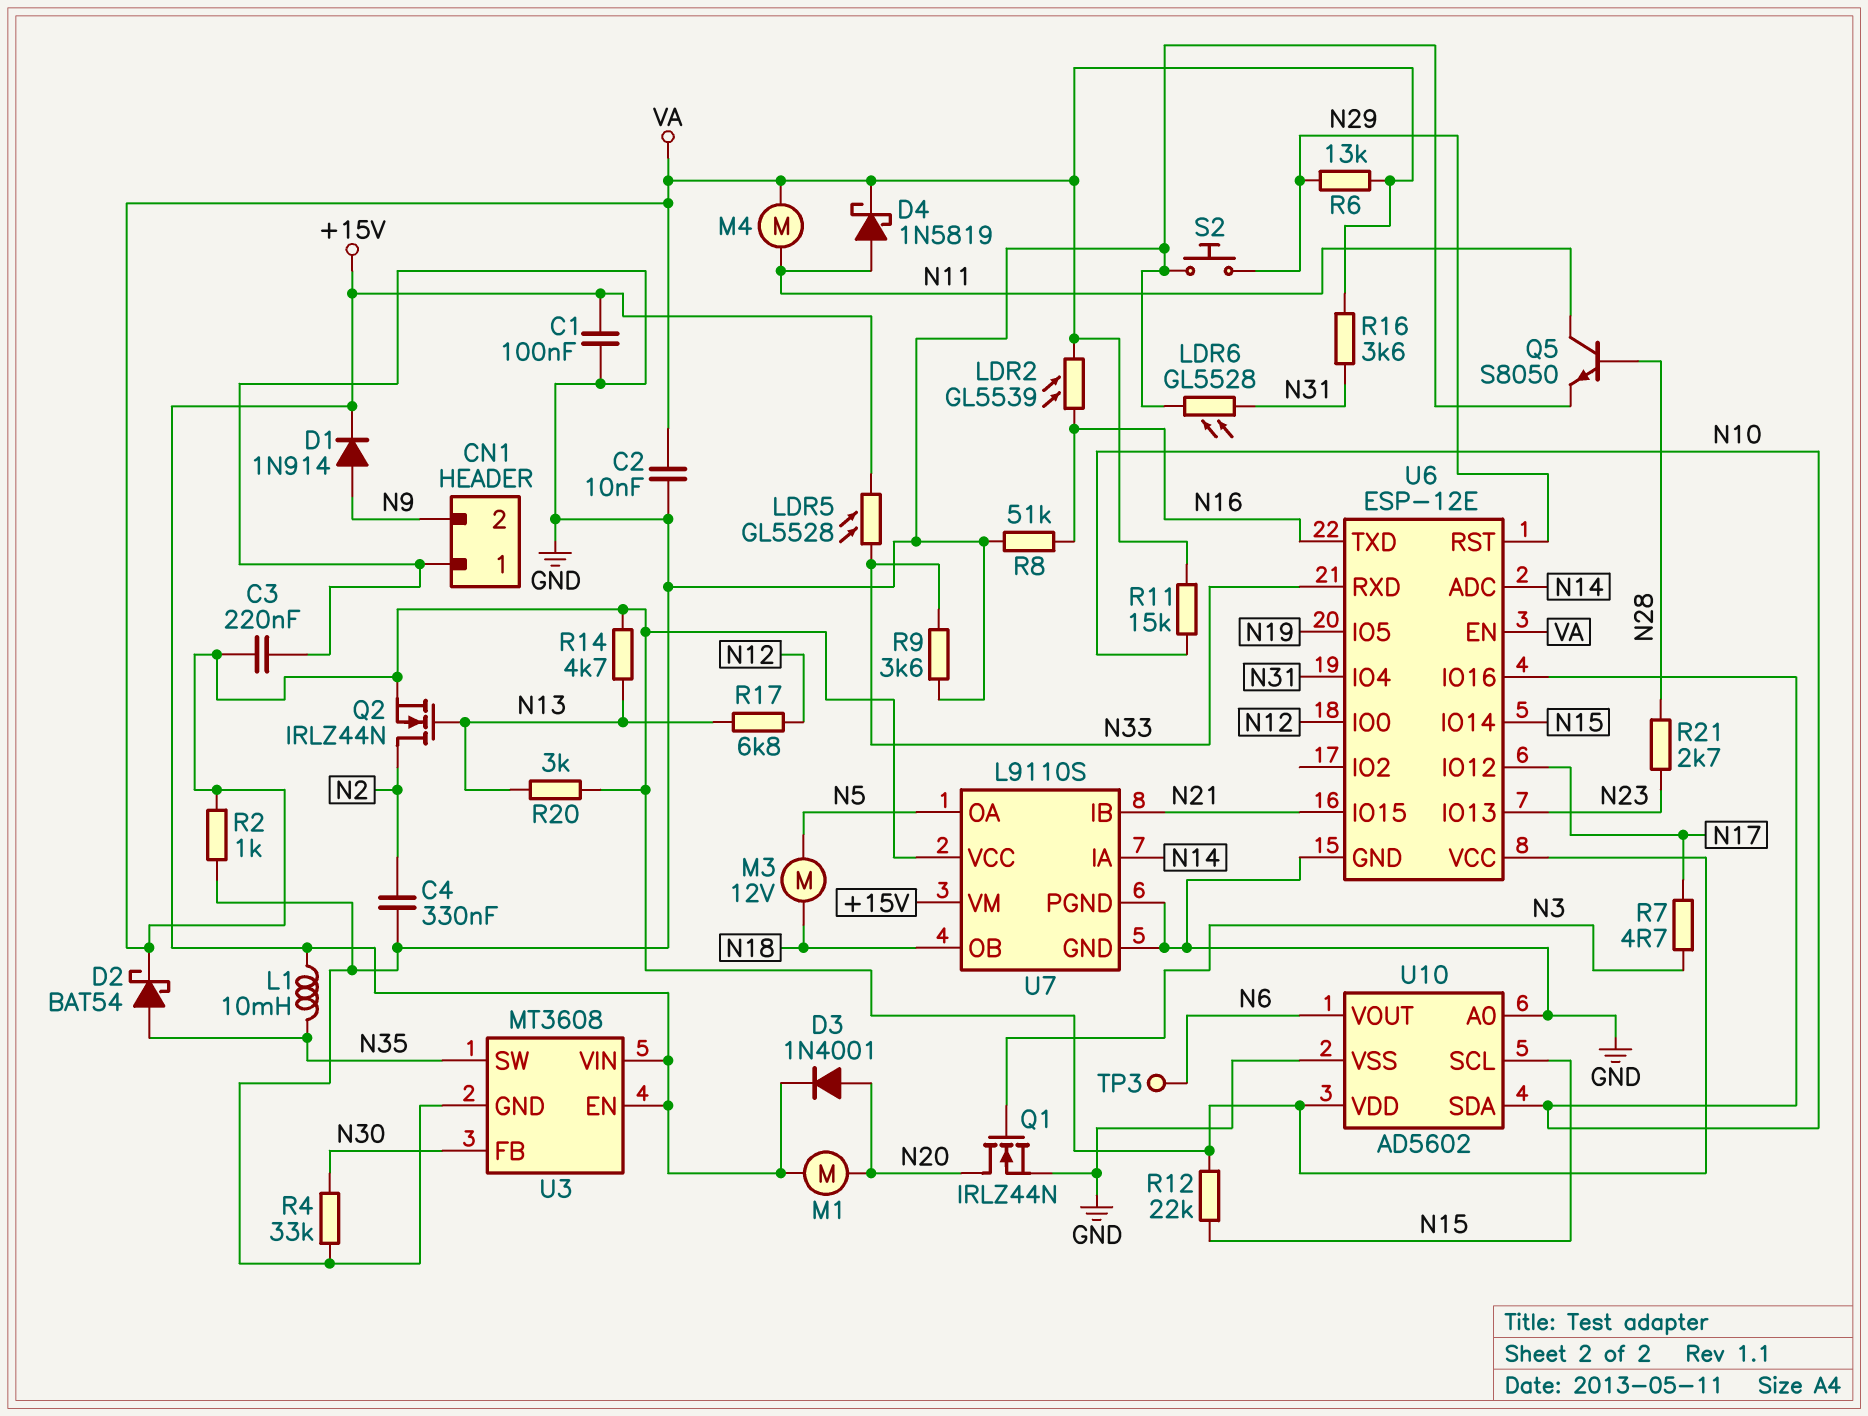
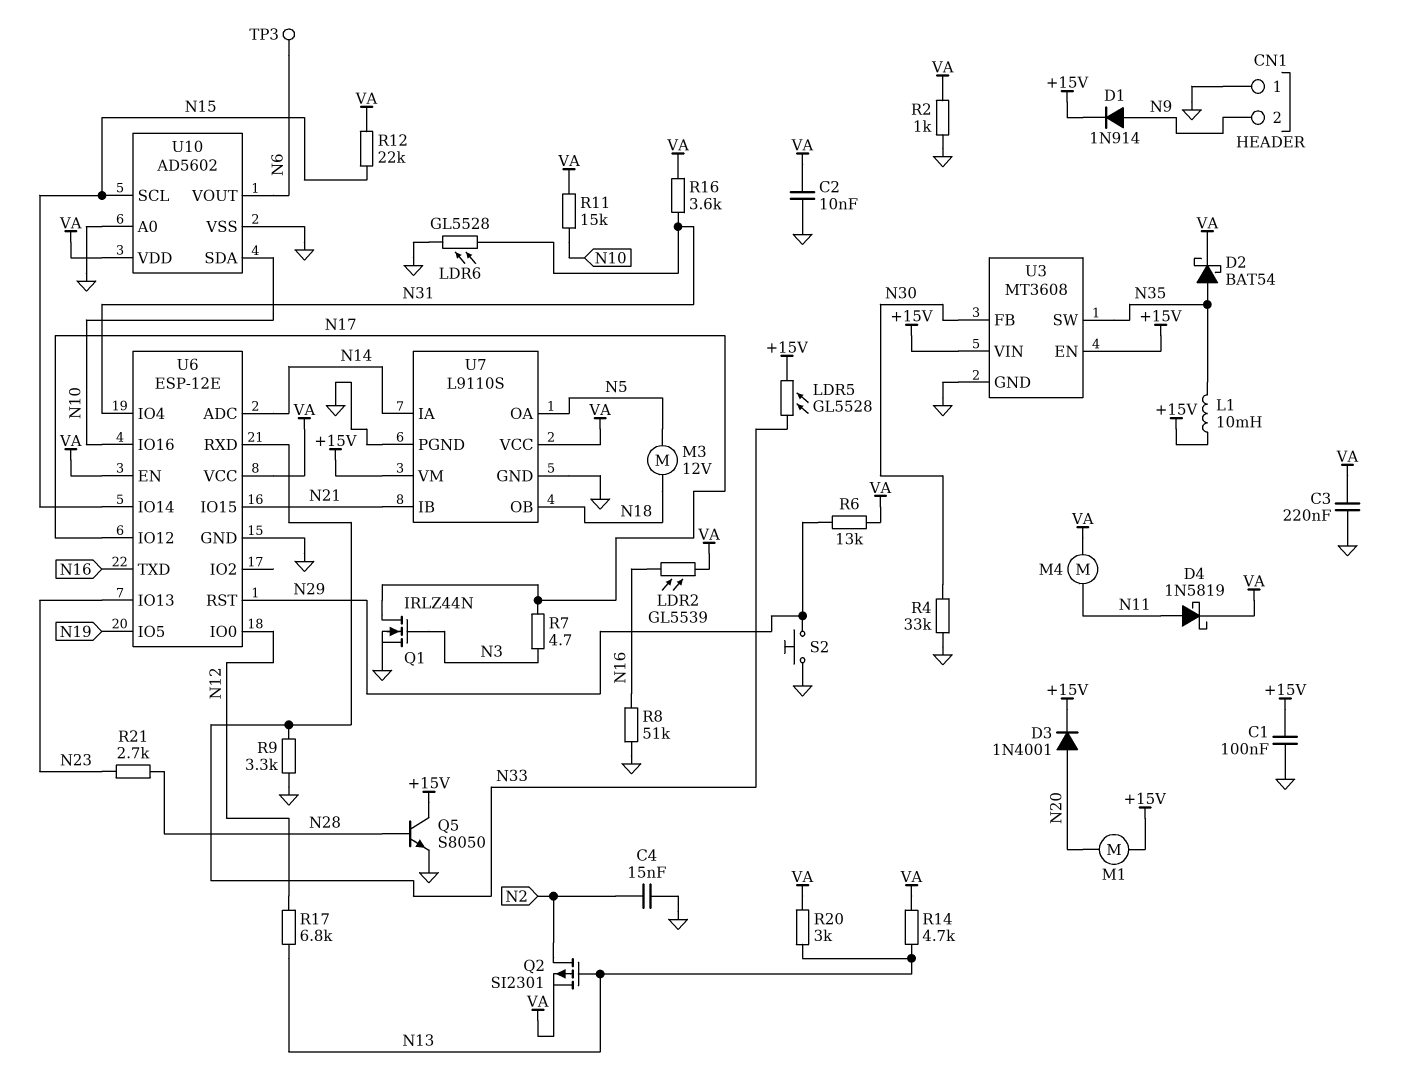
C4: 330nF (GND, N2) -> 15nF (GND, N2)
Q1: NMOS IRLZ44N (G N3, D N20, S GND) -> NMOS IRLZ44N (G N3, D N17, S GND)
Q2: NMOS IRLZ44N (G N13, D N2, S VA) -> PMOS SI2301 (G N13, D N2, S VA)
Q5: NPN S8050 (B N28, C N11, E GND) -> NPN S8050 (B N28, C +15V, E GND)
R9: 3.6k (GND, N33) -> 3.3k (GND, N33)

